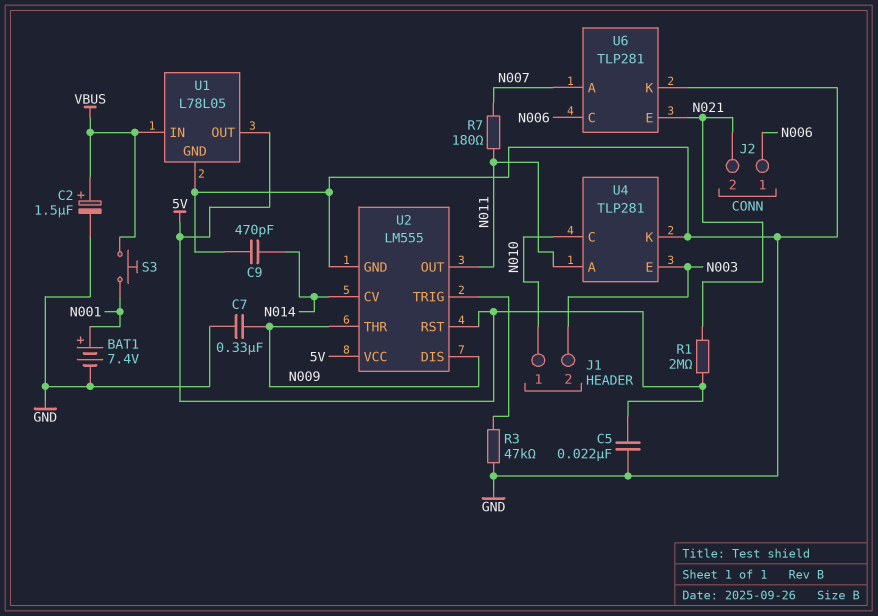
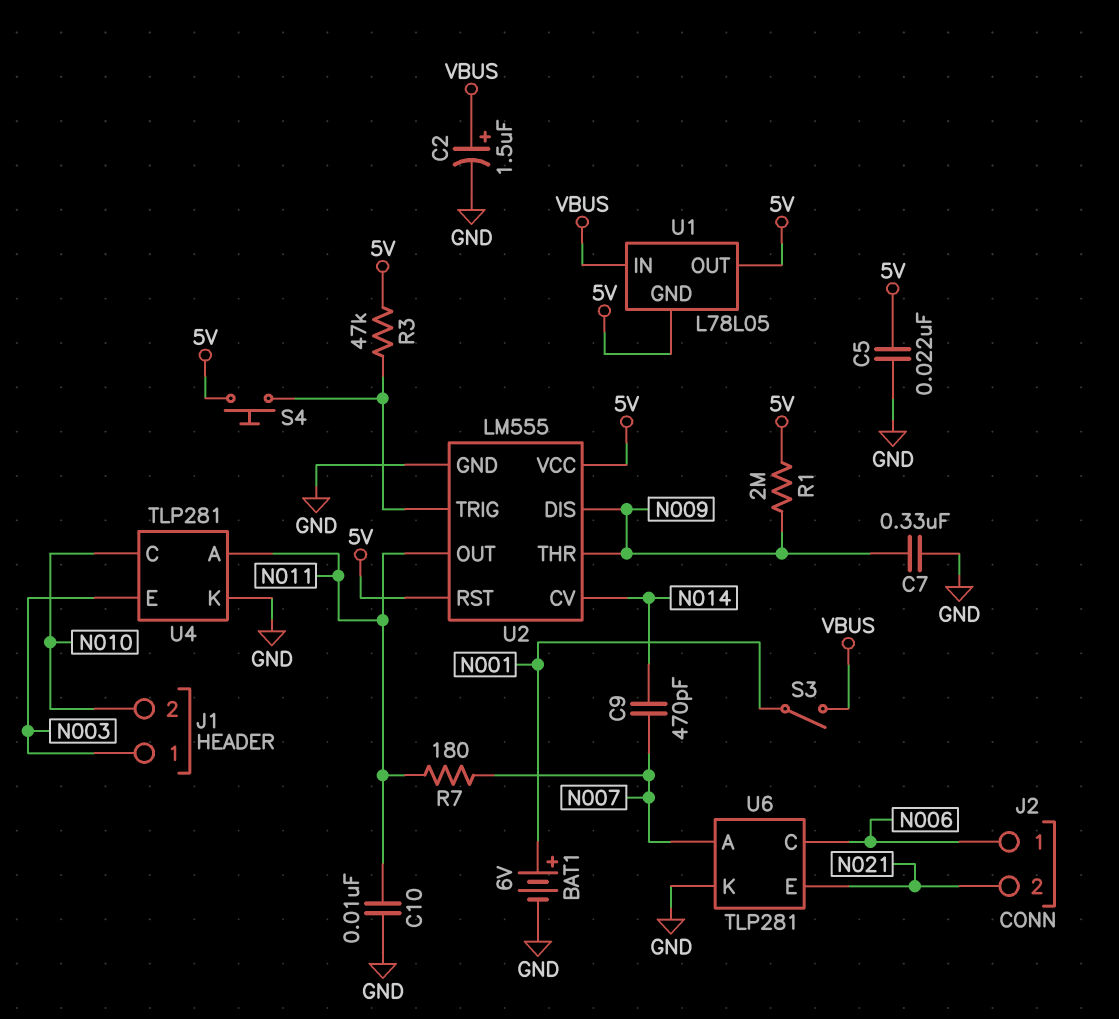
BAT1: 7.4V (plus N001, minus GND) -> 6V (plus N001, minus GND)
C9: 470pF (GND, N014) -> 470pF (N007, N014)
C10: none -> 10nF (GND, N011)
J1 pin 1: N010 -> N003
J1 pin 2: N003 -> N010
R1: 2M (5V, N021) -> 2M (5V, N009)
R3: 47k (GND, U2/TRIG) -> 47k (5V, U2/TRIG)
S3: button (N001, VBUS) -> switch (N001, VBUS)
S4: none -> button (5V, U2/TRIG)
U1 pin GND: GND -> 5V

